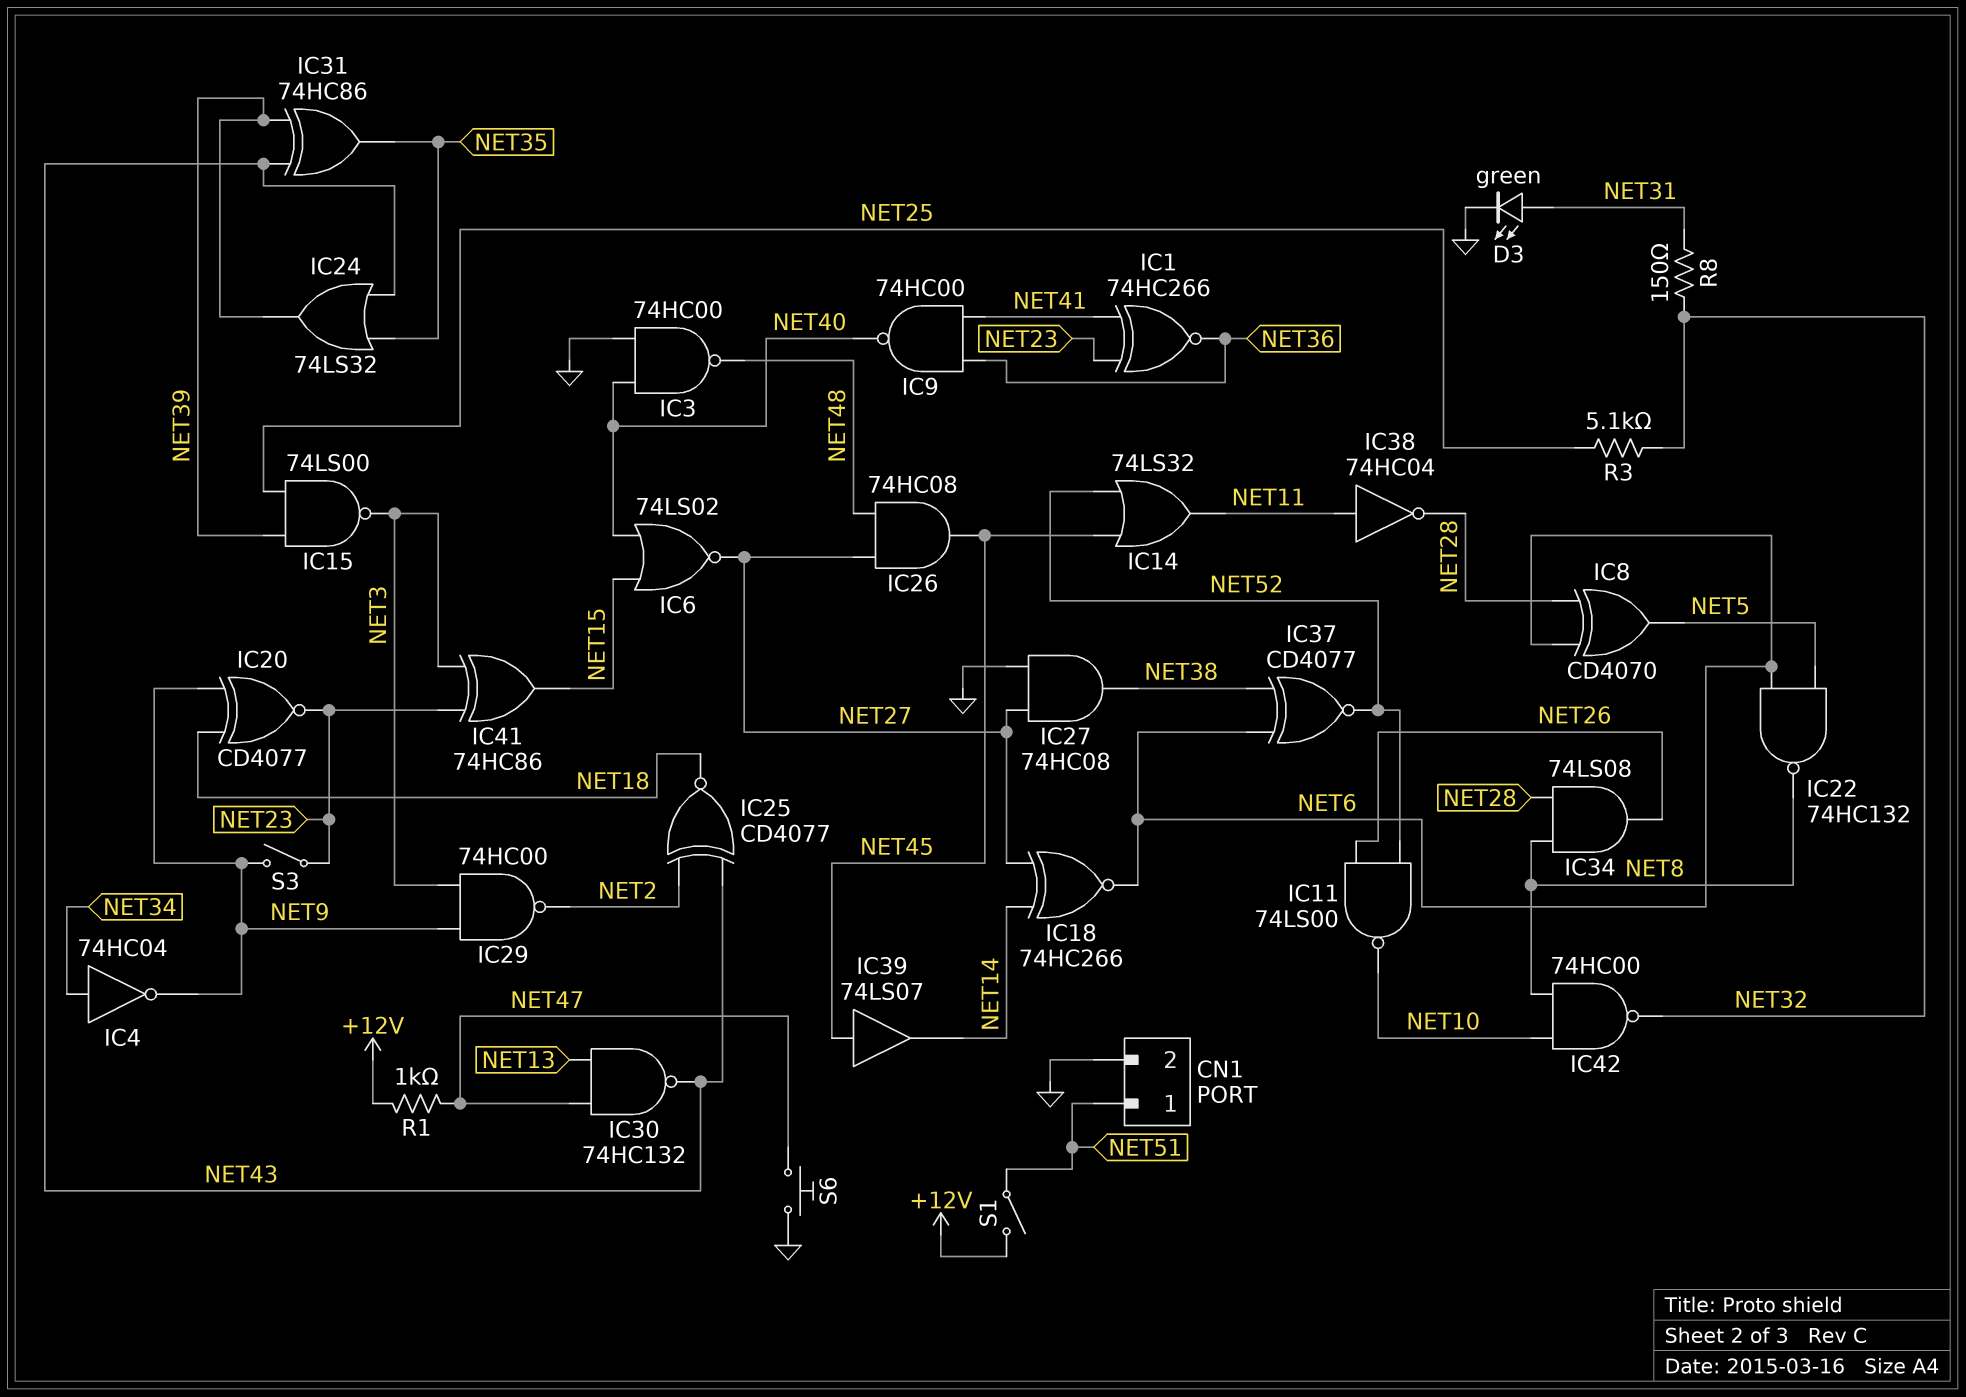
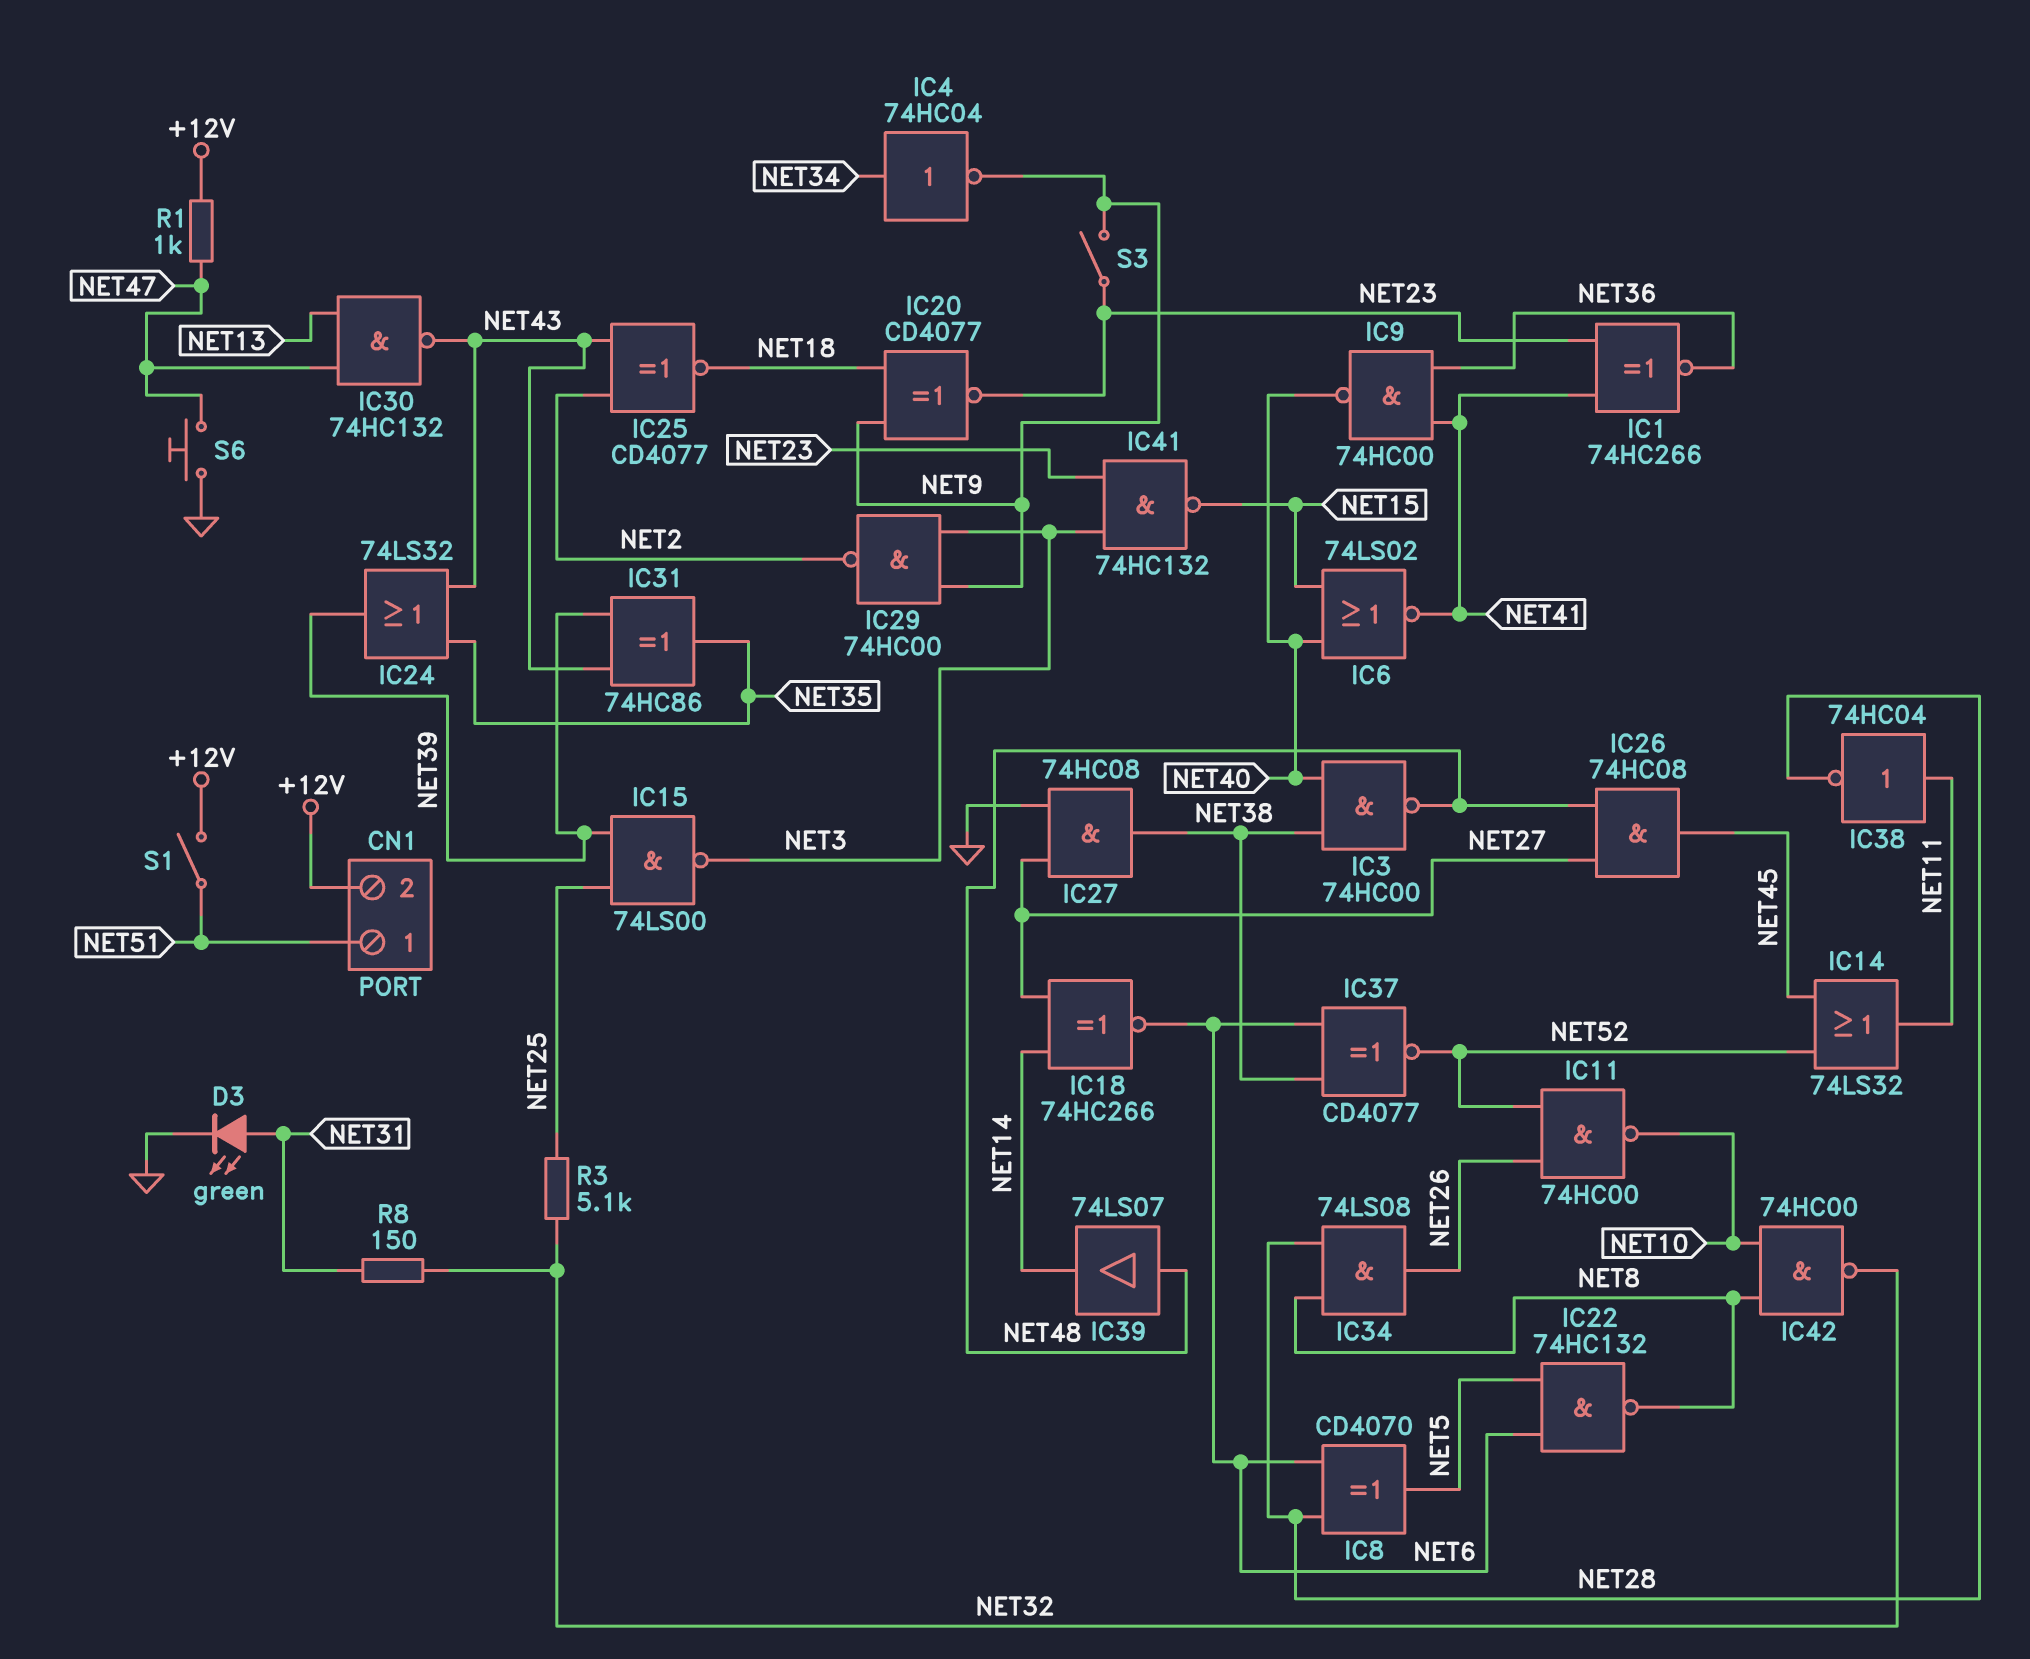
CN1 pin 2: GND -> +12V
IC3: NAND 74HC00 (in GND, in NET40, out NET48) -> NAND 74HC00 (in NET38, in NET40, out NET48)
IC6: NOR 74LS02 (in NET15, in NET40, out NET27) -> NOR 74LS02 (in NET15, in NET40, out NET41)
IC11: NAND 74LS00 (in NET26, in NET52, out NET10) -> NAND 74HC00 (in NET26, in NET52, out NET10)
IC39: buffer 74LS07 (in NET45, out NET14) -> buffer 74LS07 (in NET48, out NET14)
IC41: XOR 74HC86 (in NET3, in NET23, out NET15) -> NAND 74HC132 (in NET3, in NET23, out NET15)

